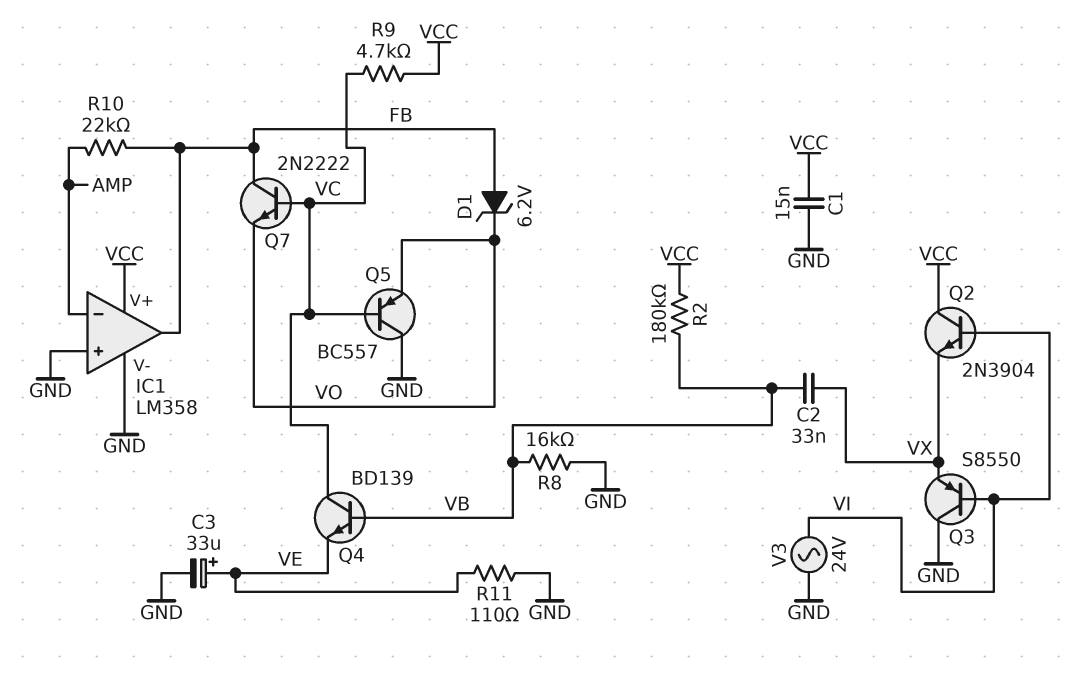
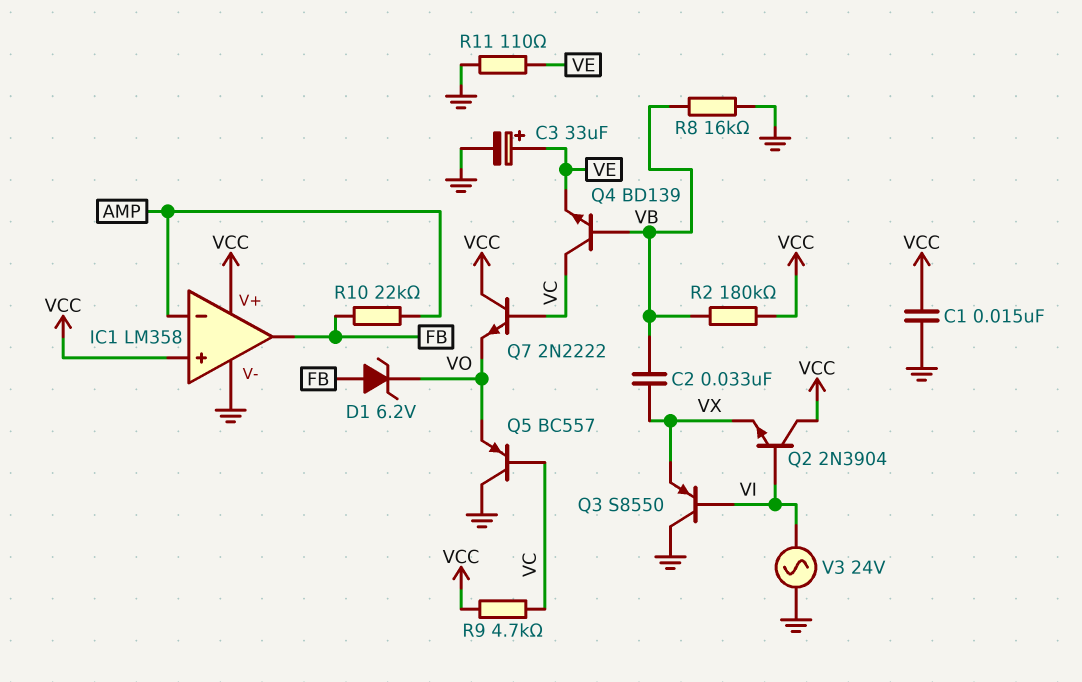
IC1 pin in+: GND -> VCC
Q7: NPN 2N2222 (B VC, C FB, E VO) -> NPN 2N2222 (B VC, C VCC, E VO)

